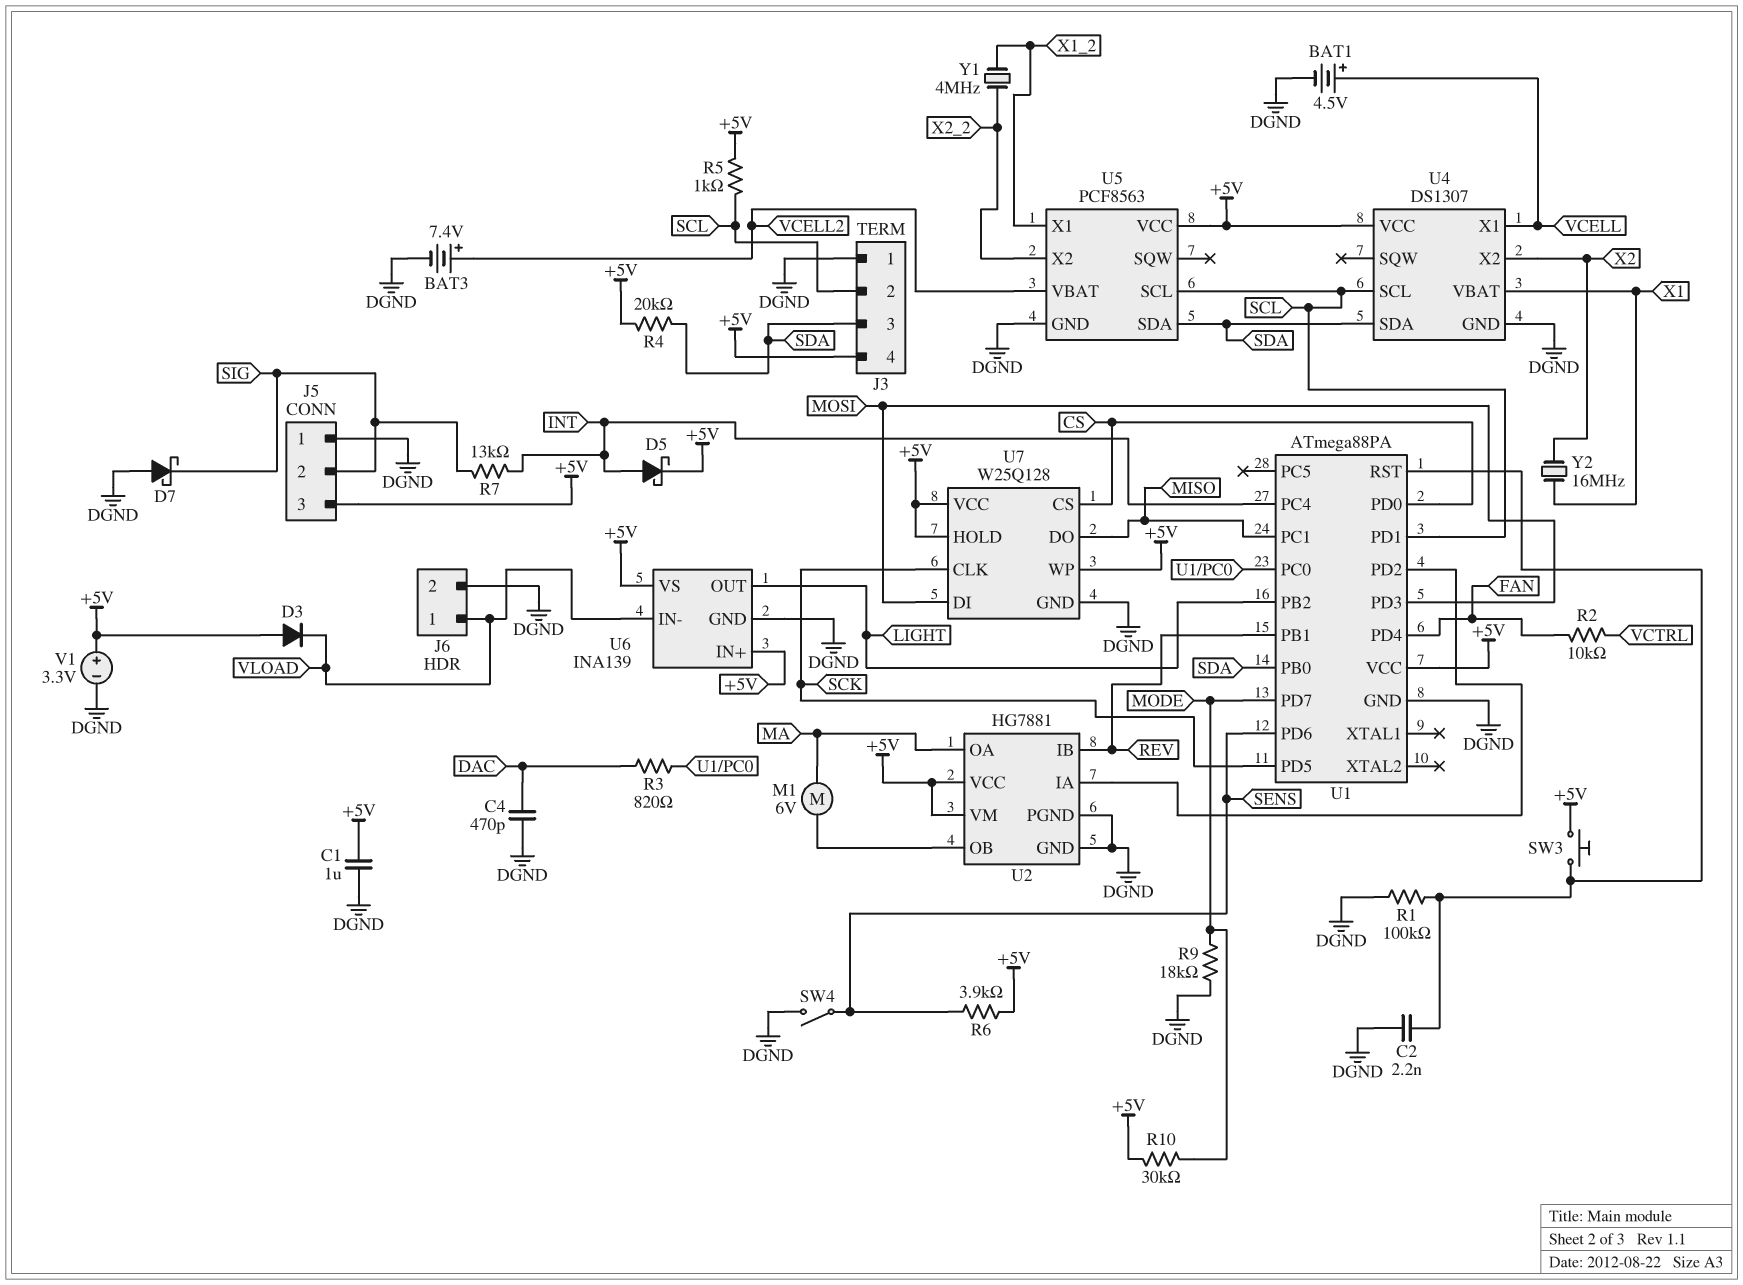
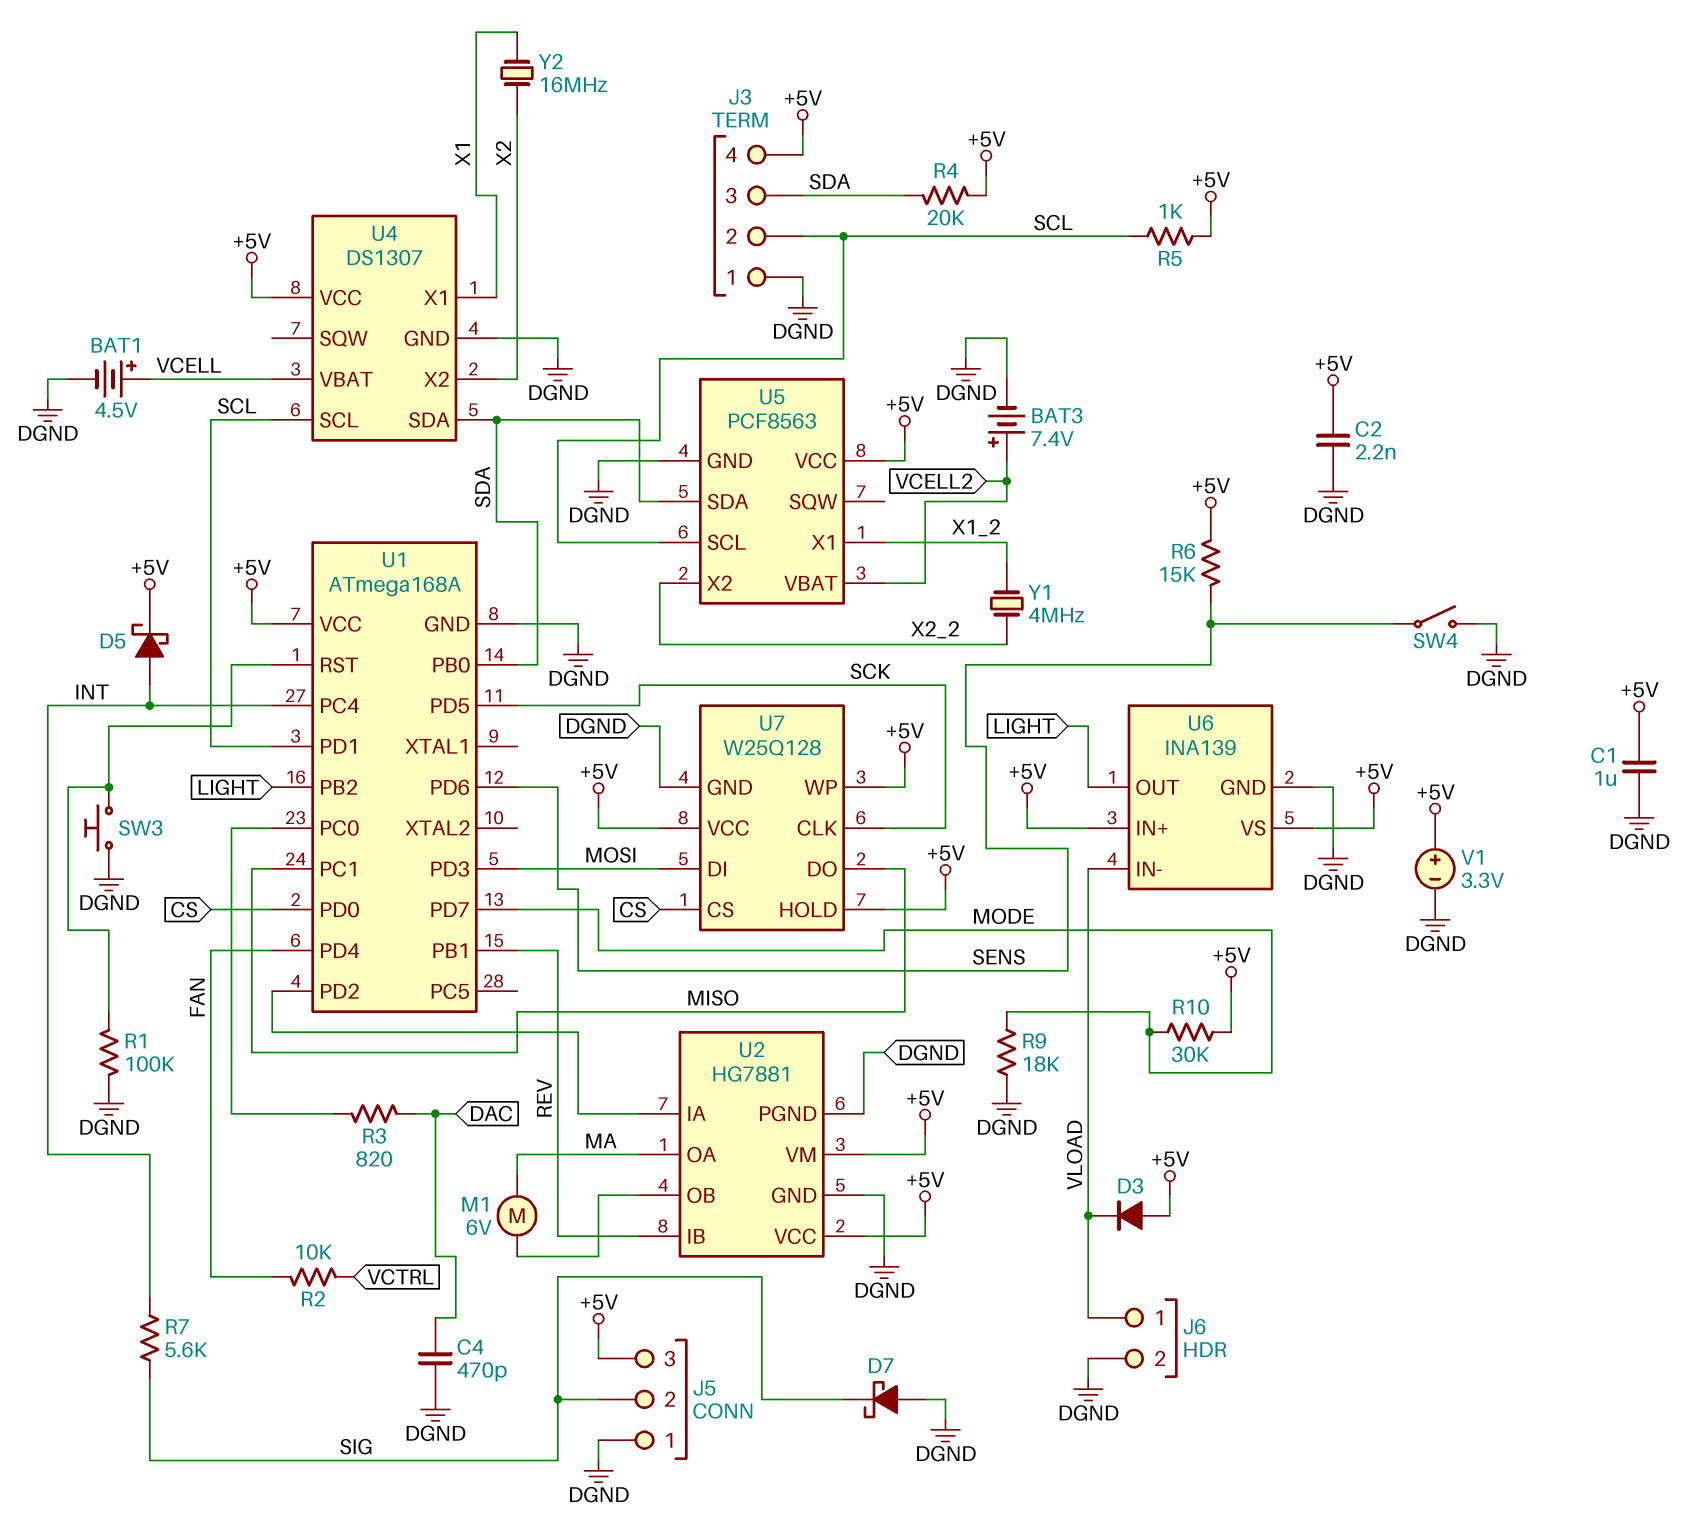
C2: 2.2nF (DGND, U1/RST) -> 2.2nF (+5V, DGND)
R6: 3.9k (+5V, SENS) -> 15k (+5V, SENS)
R7: 13k (INT, SIG) -> 5.6k (INT, SIG)
SW3: button (+5V, U1/RST) -> button (DGND, U1/RST)
U1: ATmega88PA -> ATmega168A
U4 pin VBAT: X1 -> VCELL
U4 pin X1: VCELL -> X1

